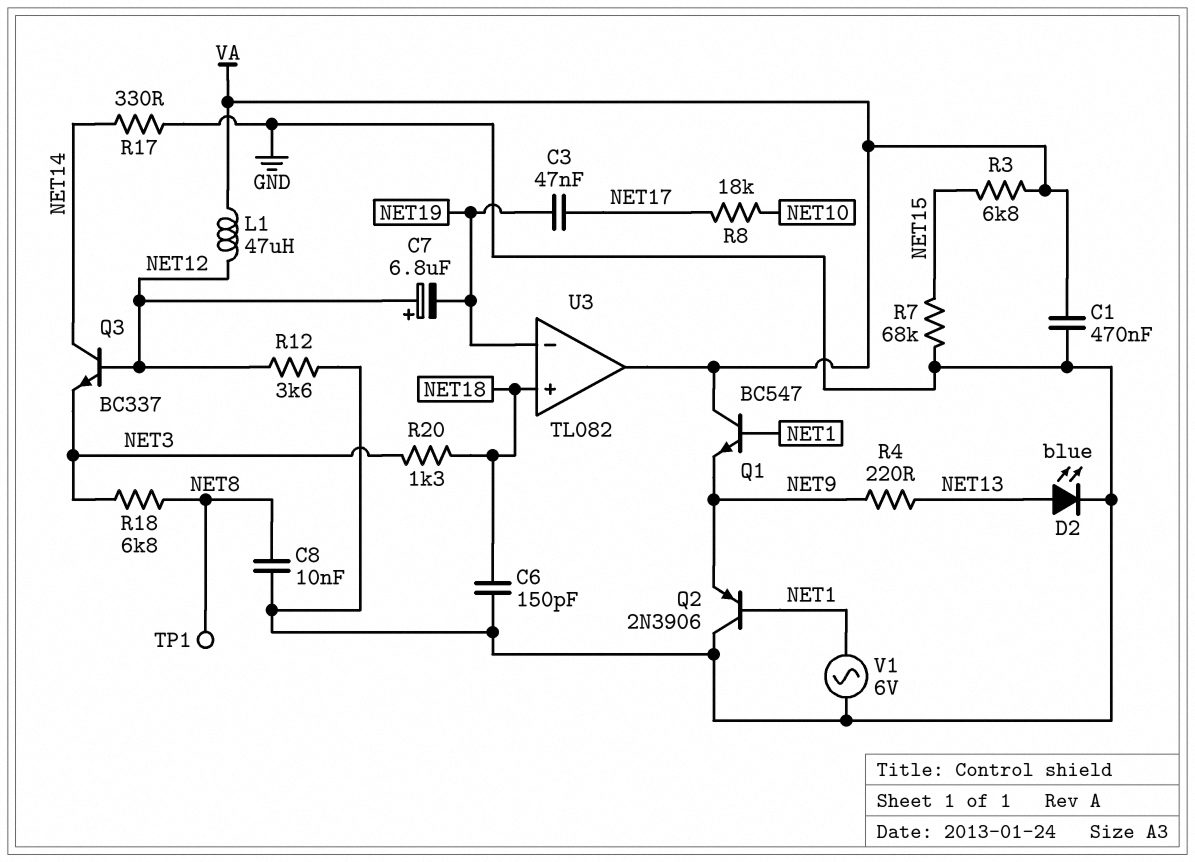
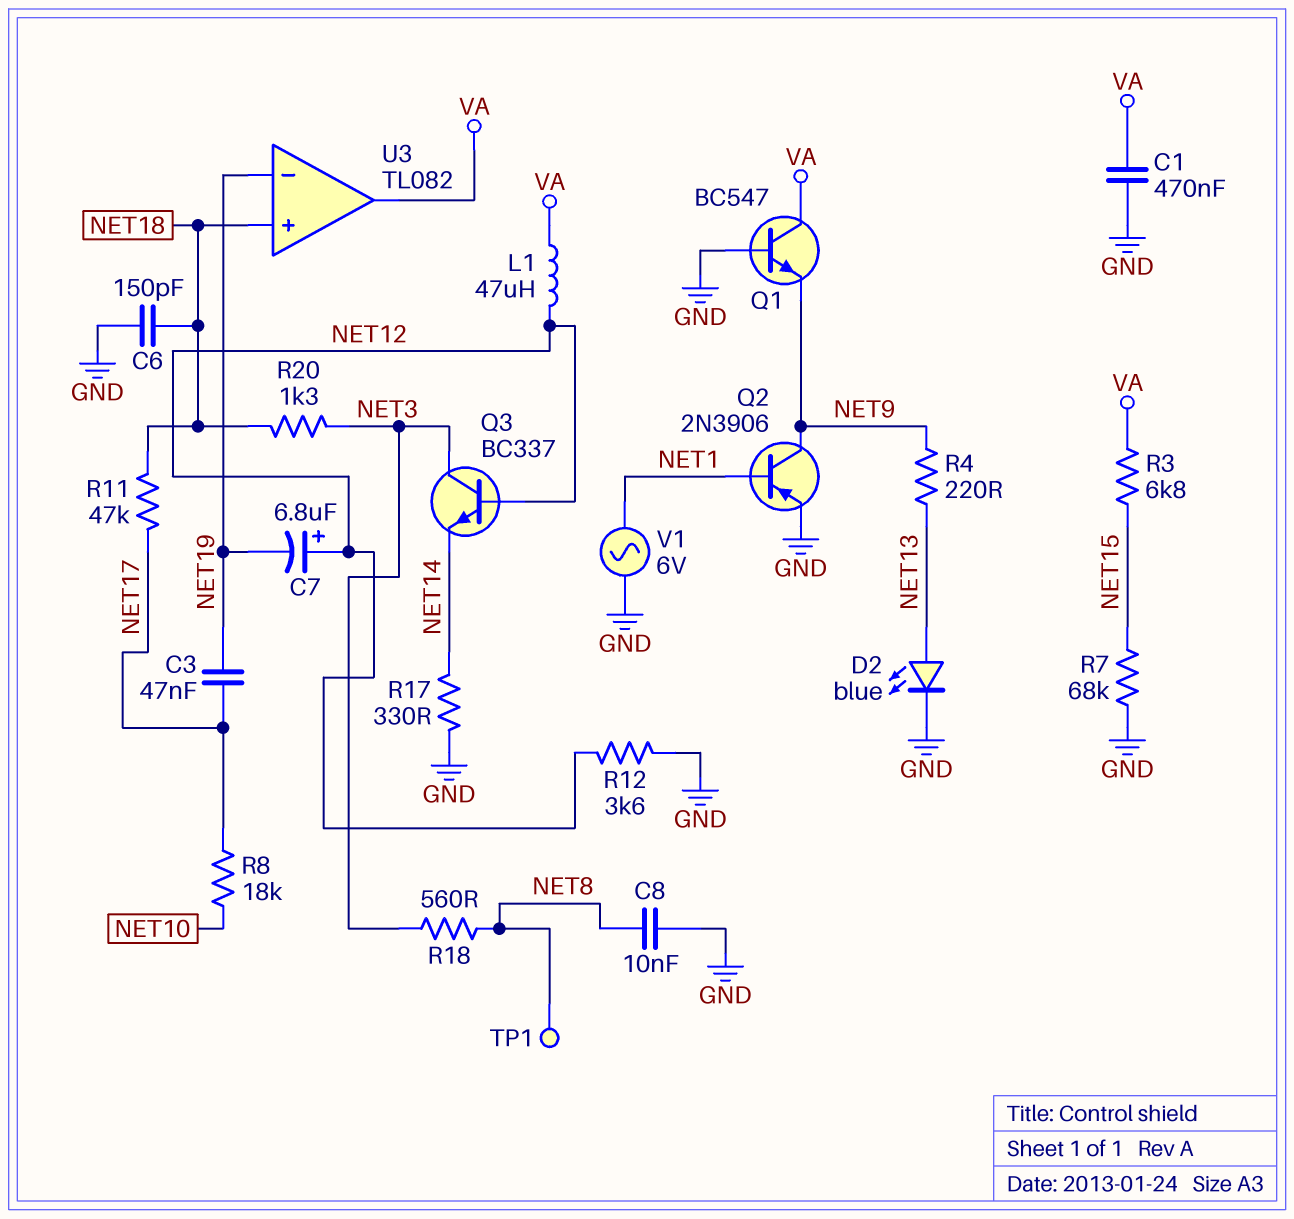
Q1: NPN BC547 (B NET1, C VA, E NET9) -> NPN BC547 (B GND, C VA, E NET9)
Q2: PNP 2N3906 (B NET1, C GND, E NET9) -> PNP 2N3906 (B NET1, C NET9, E GND)
Q3: NPN BC337 (B NET12, C NET14, E NET3) -> NPN BC337 (B NET12, C NET3, E NET14)
R11: none -> 47k (NET17, NET18)
R18: 6.8k (NET3, NET8) -> 560 (NET3, NET8)

